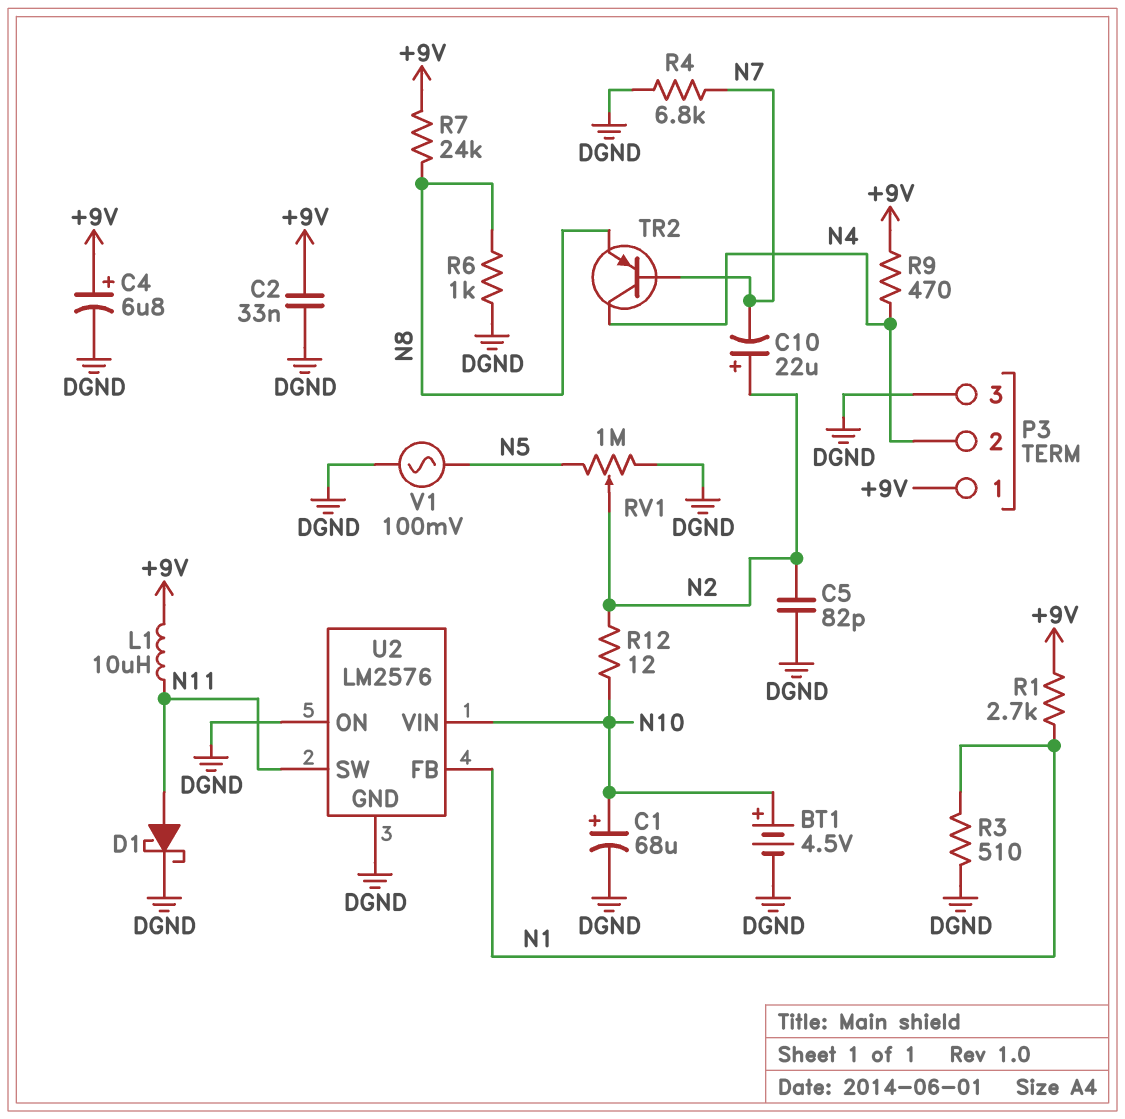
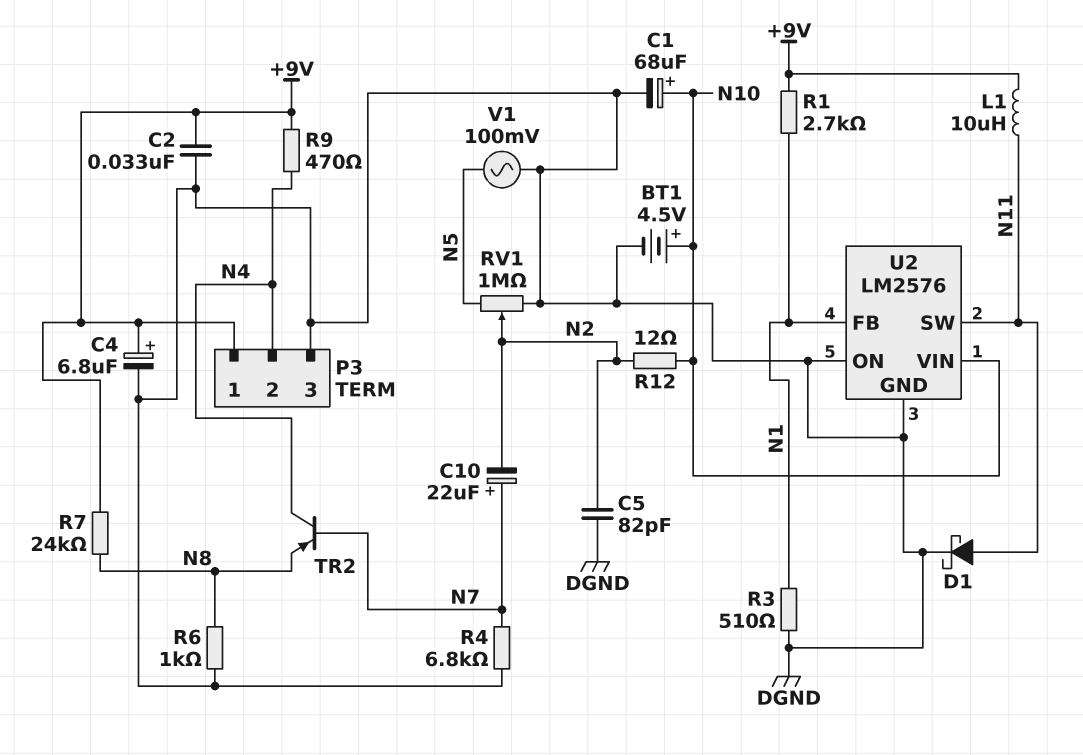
C10: 22uF (plus N2, minus N7) -> 22uF (plus N7, minus N2)

